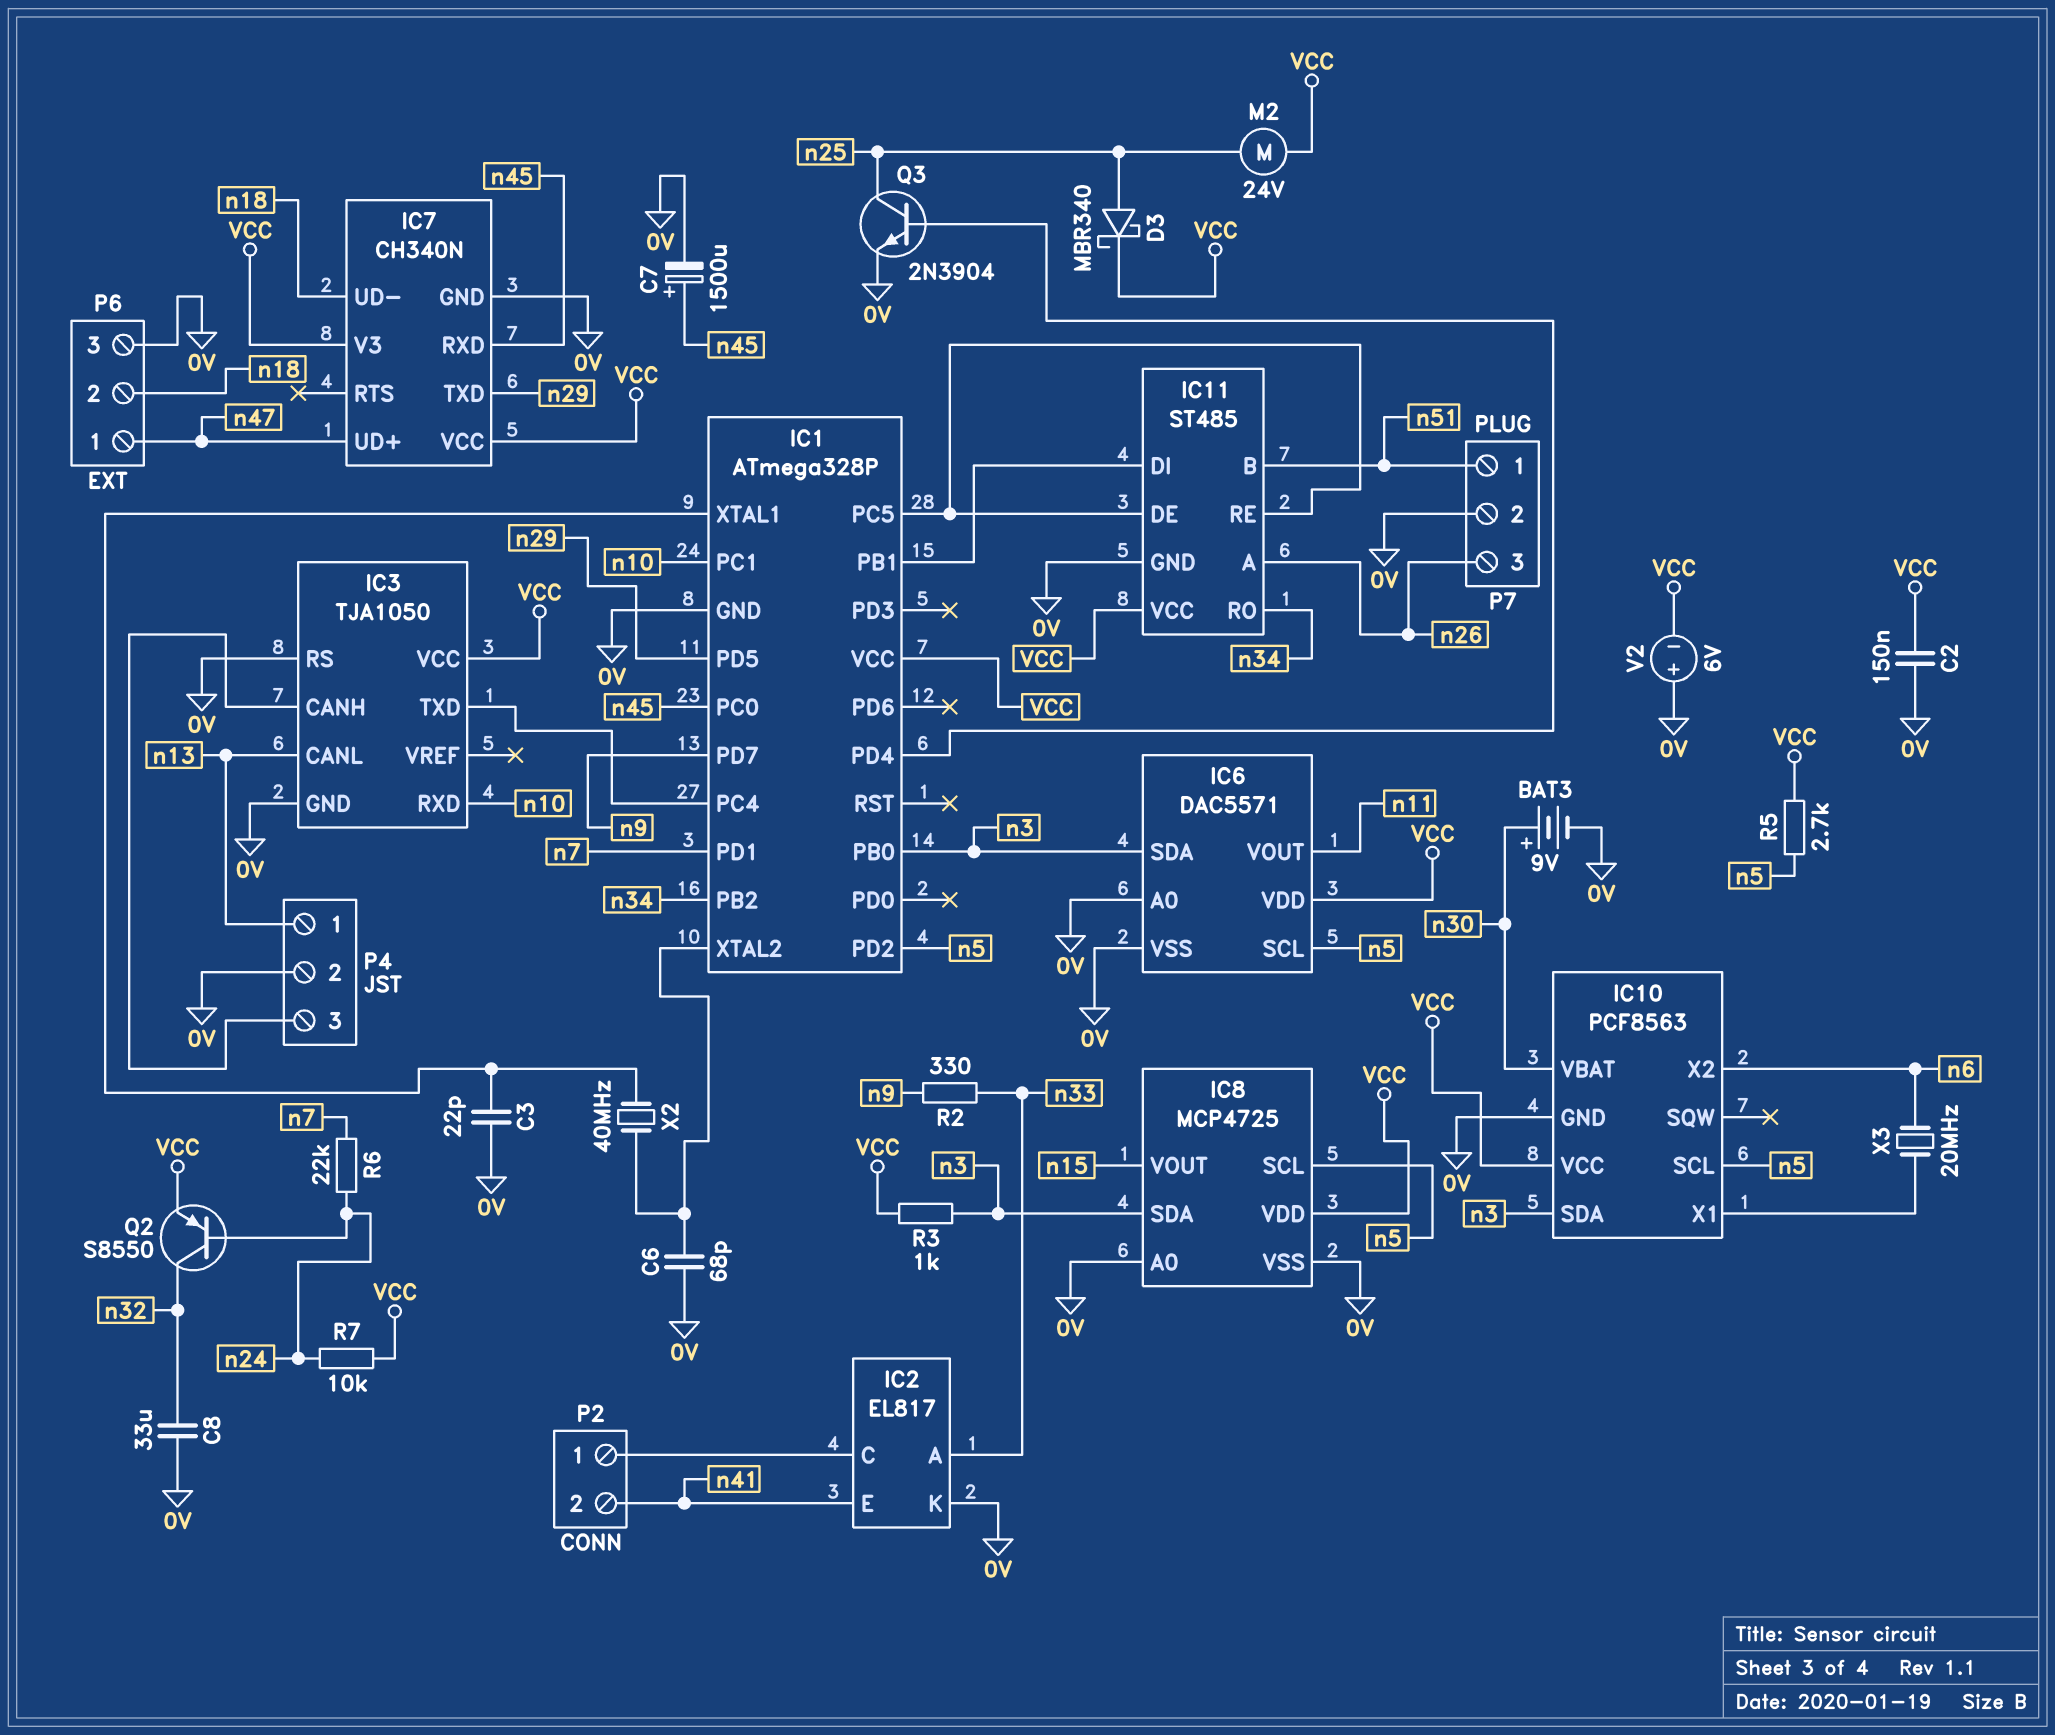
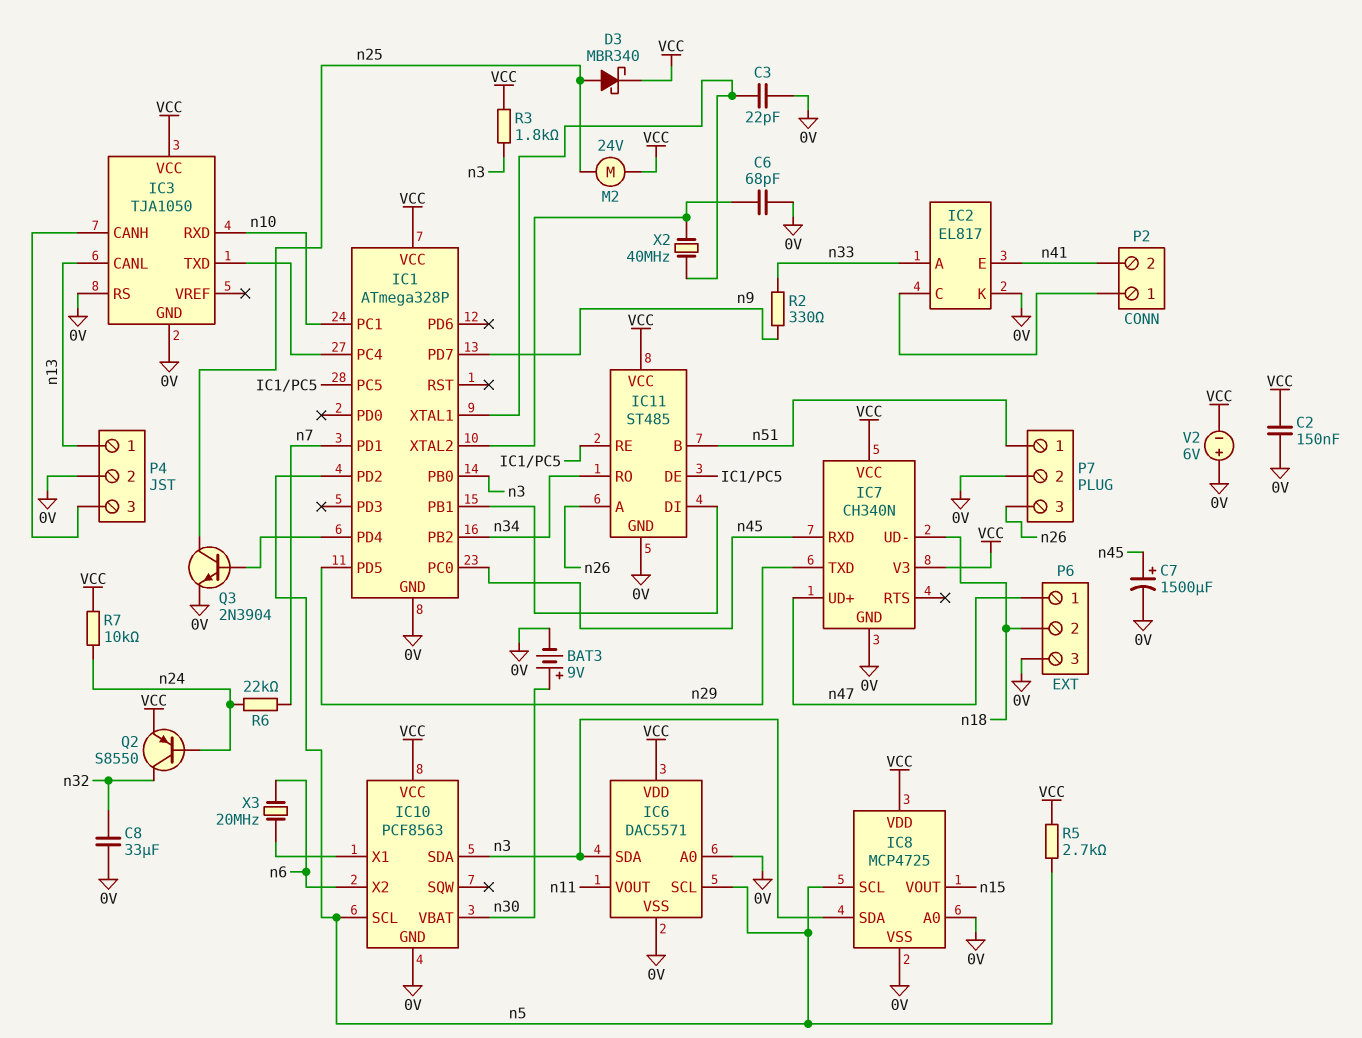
R3: 1k (VCC, n3) -> 1.8k (VCC, n3)

